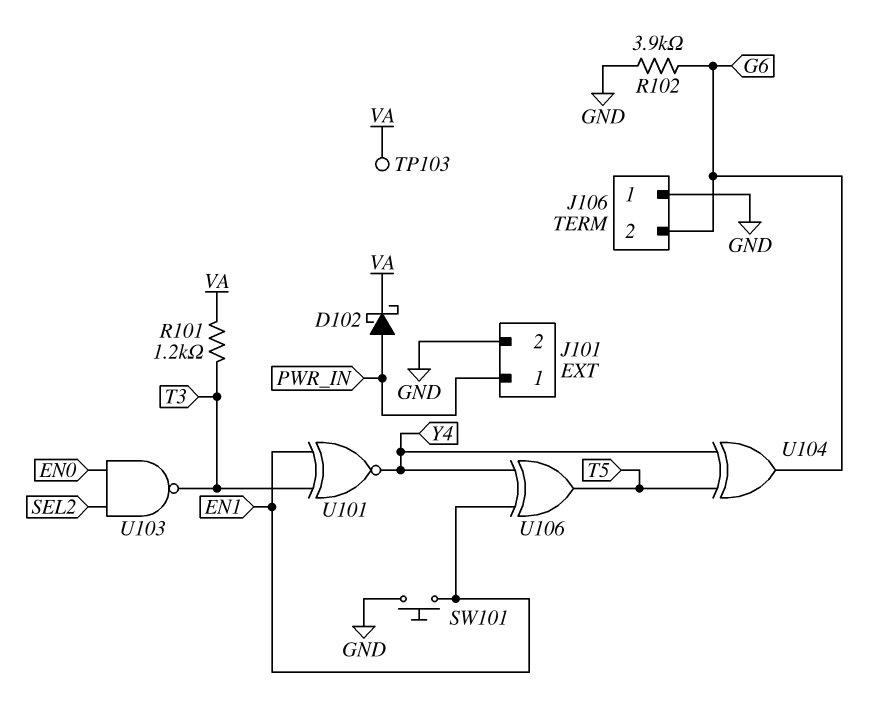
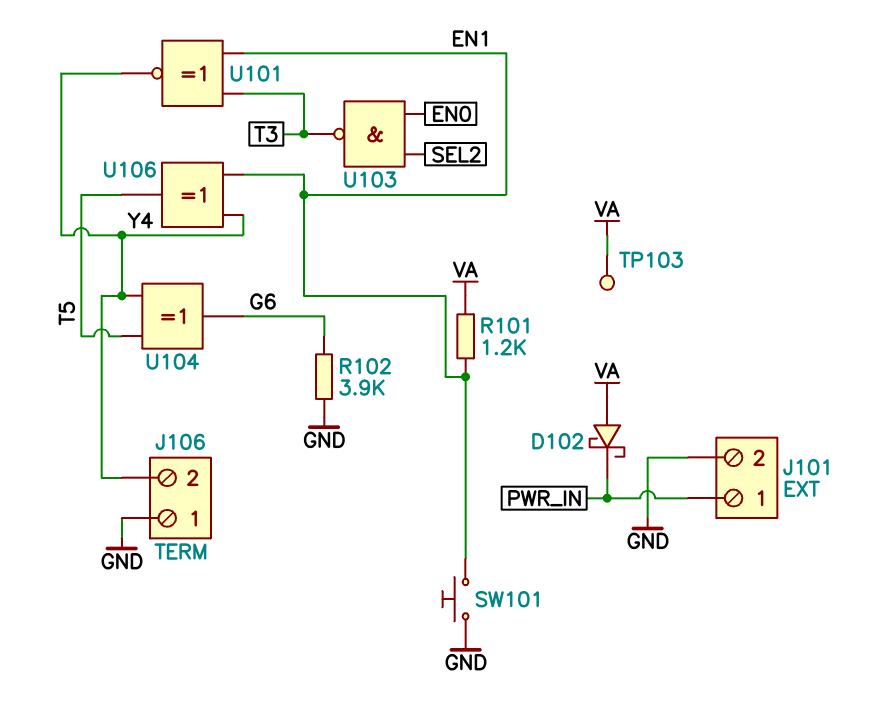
D102: schottky (A PWR_IN, K VA) -> schottky (A VA, K PWR_IN)
J106 pin 2: G6 -> Y4
R101: 1.2k (T3, VA) -> 1.2k (EN1, VA)

